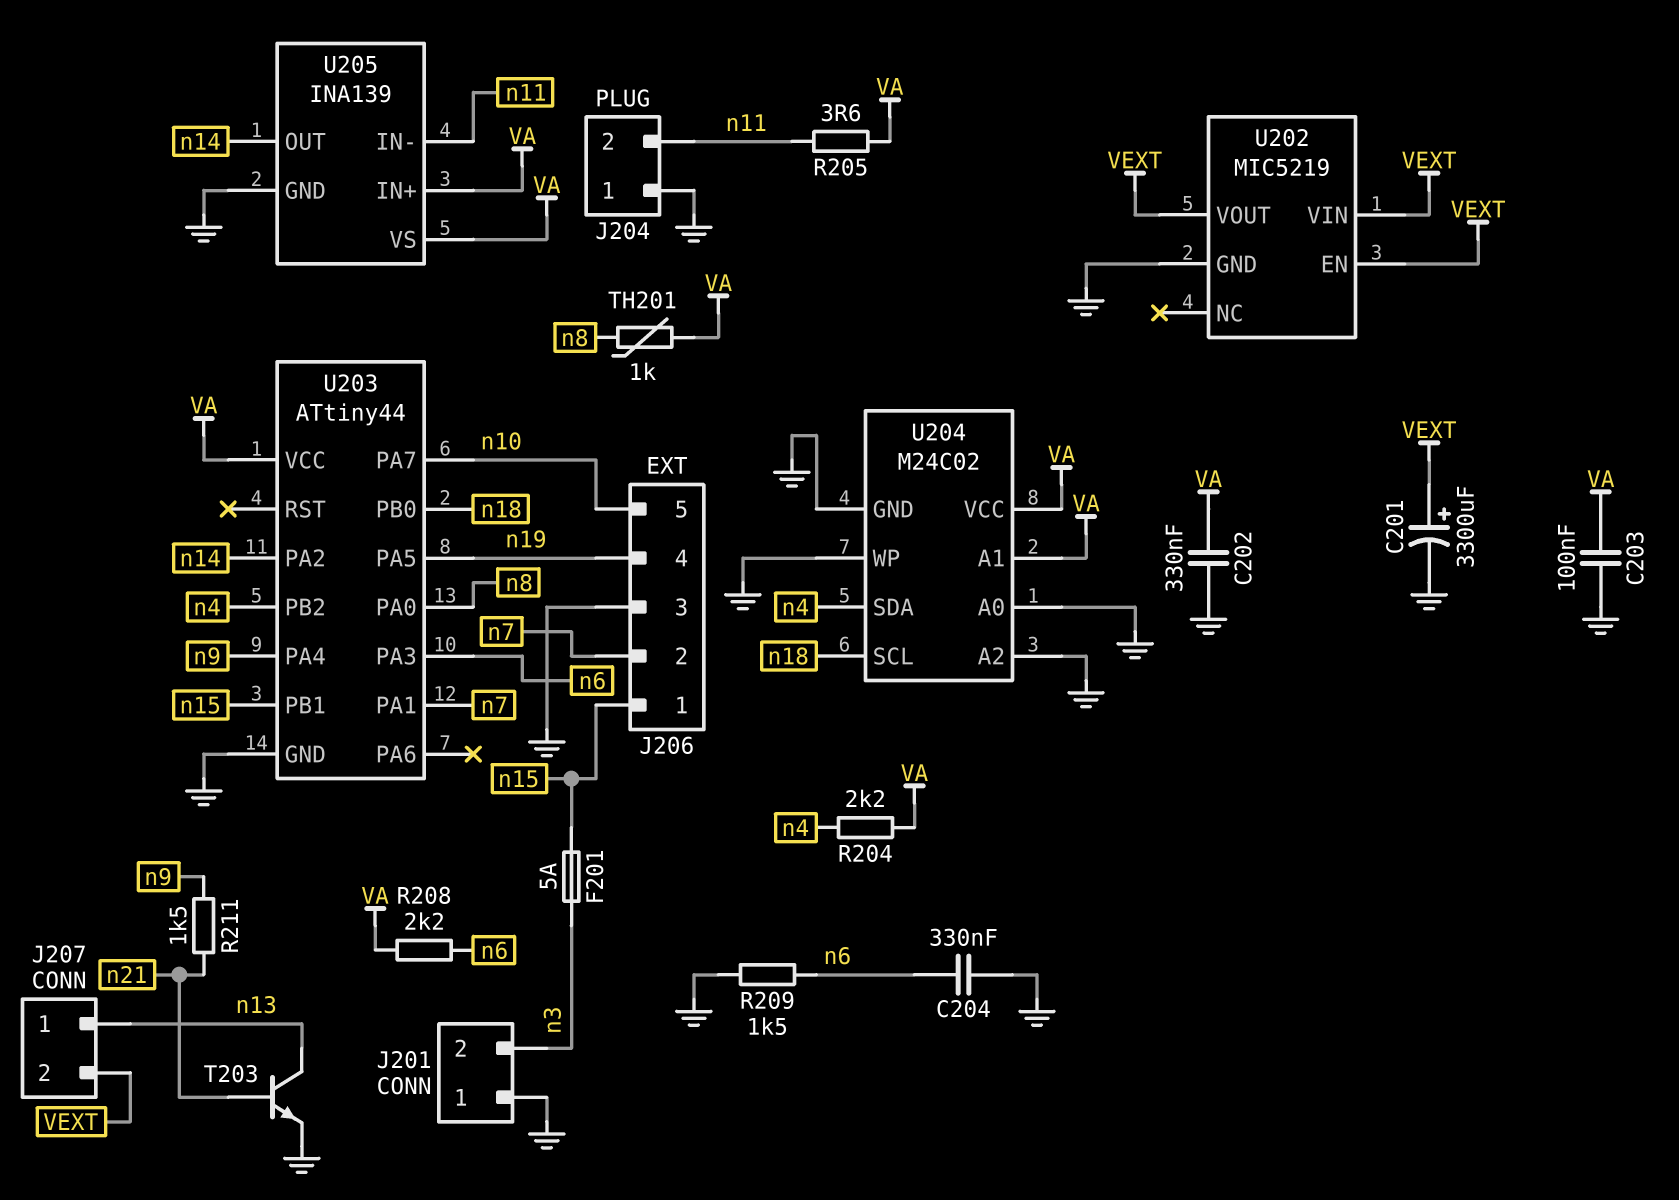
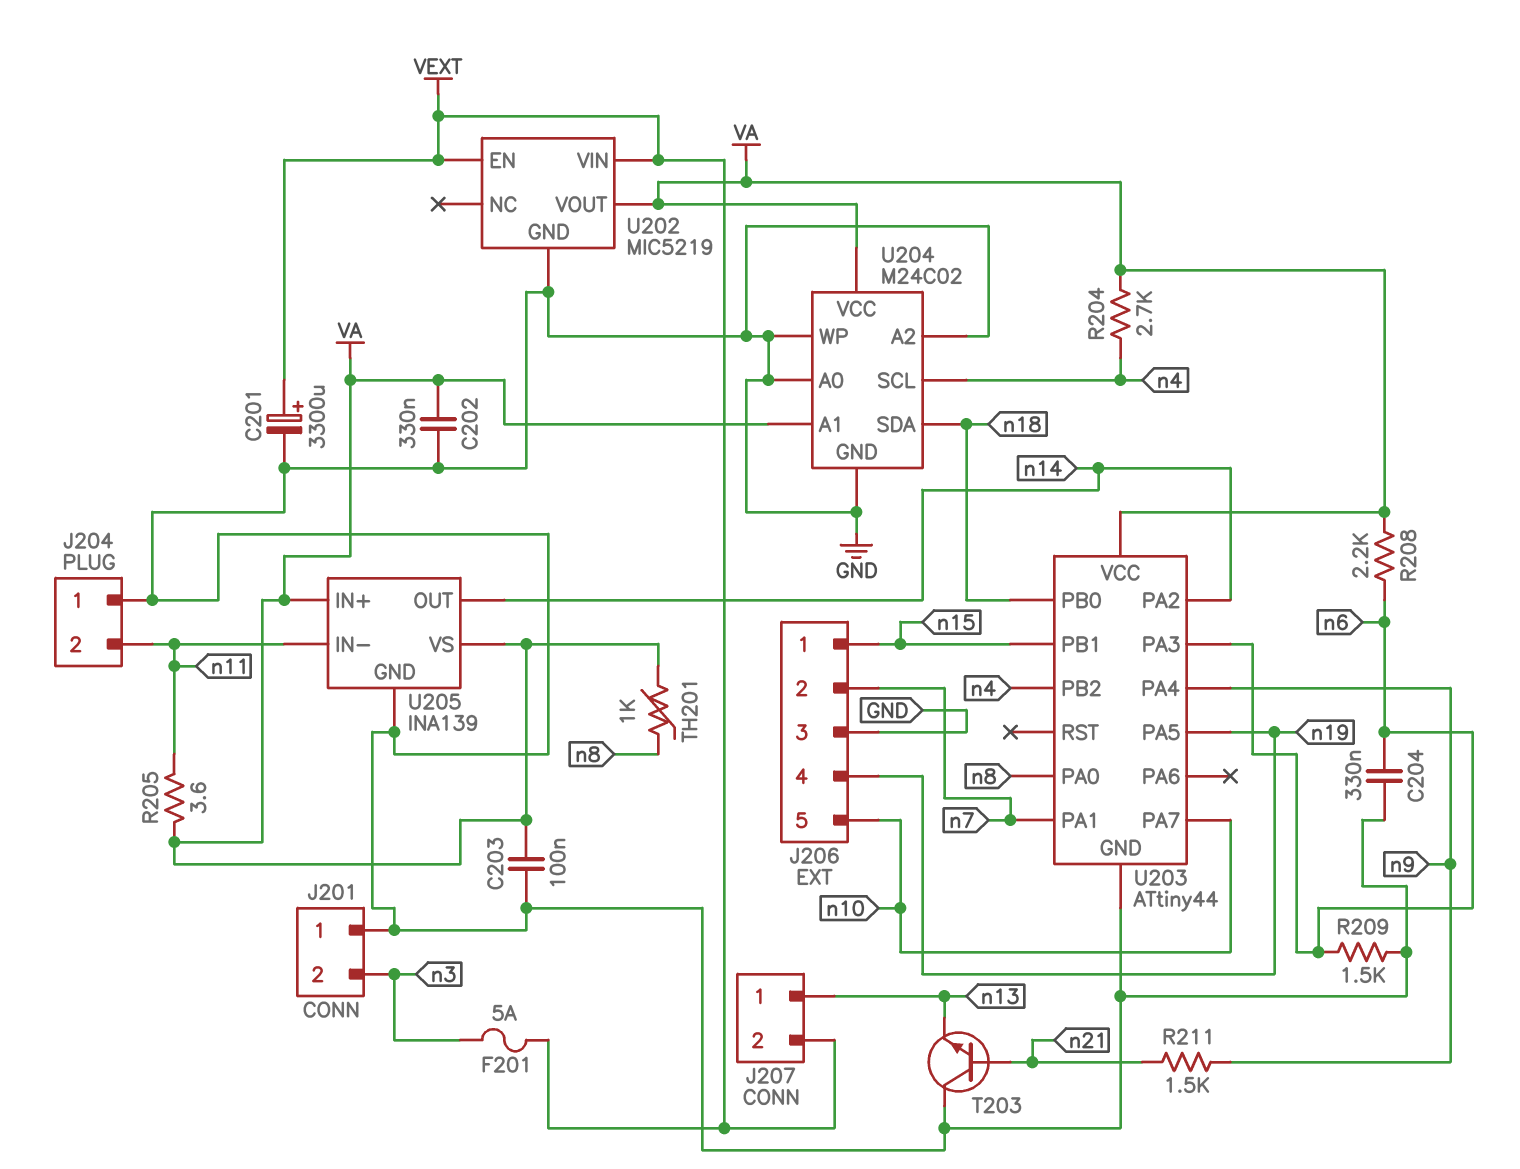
F201: 5A (n3, n15) -> 5A (VEXT, n3)
R204: 2.2k (VA, n4) -> 2.7k (VA, n4)
T203: NPN (B n21, C n13, E GND) -> NPN (B n21, C GND, E n13)
U202 pin VOUT: VEXT -> VA
U204 pin SCL: n18 -> n4
U204 pin SDA: n4 -> n18

